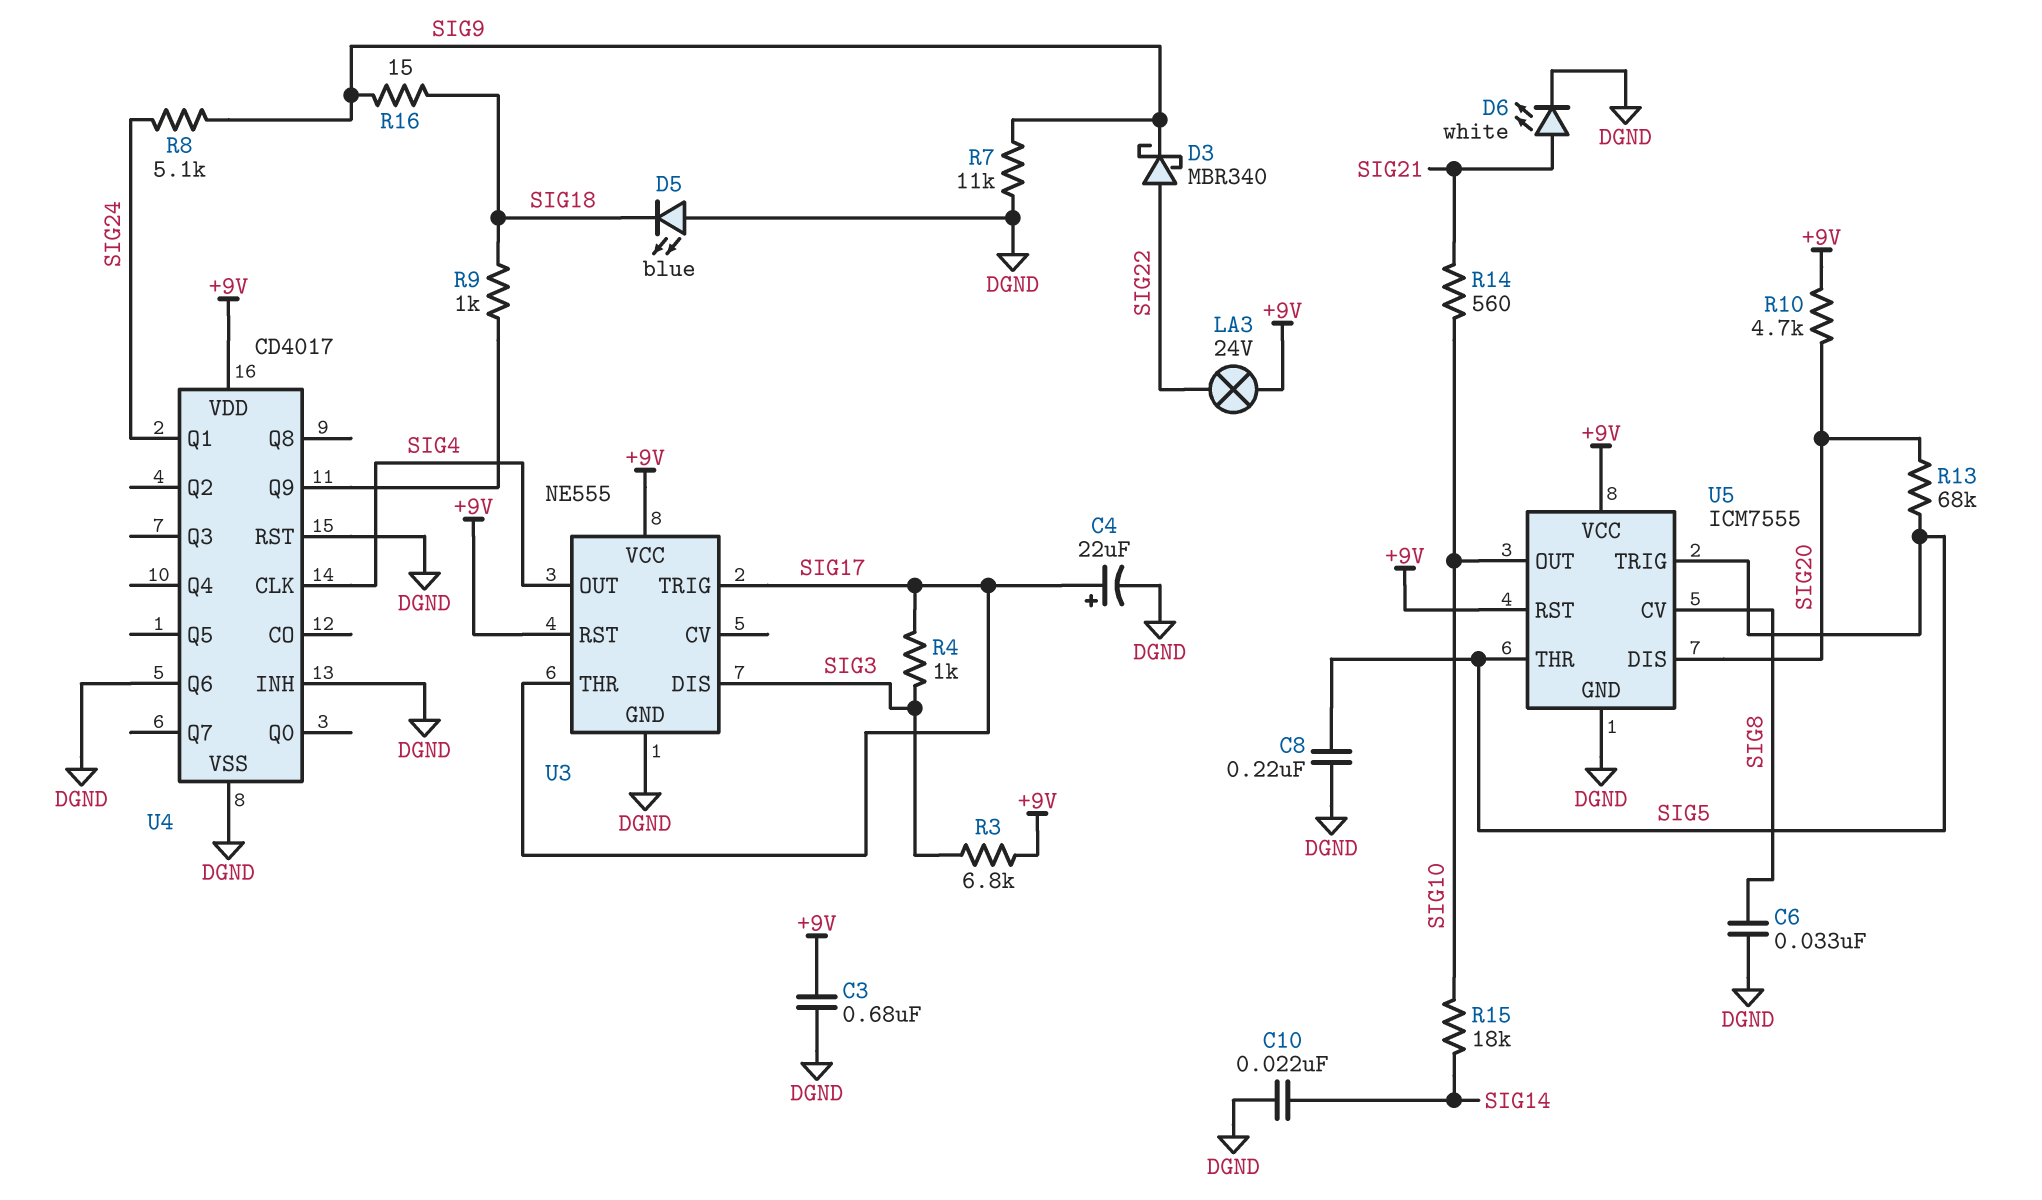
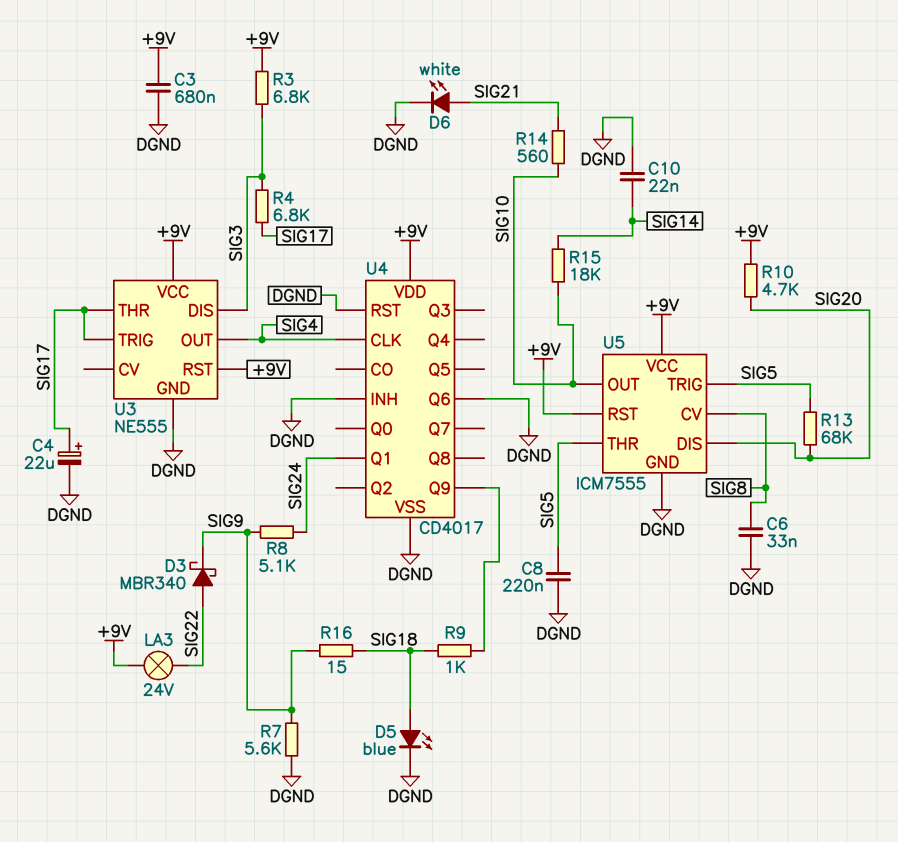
D5: LED blue (A DGND, K SIG18) -> LED blue (A SIG18, K DGND)
R4: 1k (SIG3, SIG17) -> 6.8k (SIG3, SIG17)
R7: 11k (DGND, SIG9) -> 5.6k (DGND, SIG9)

